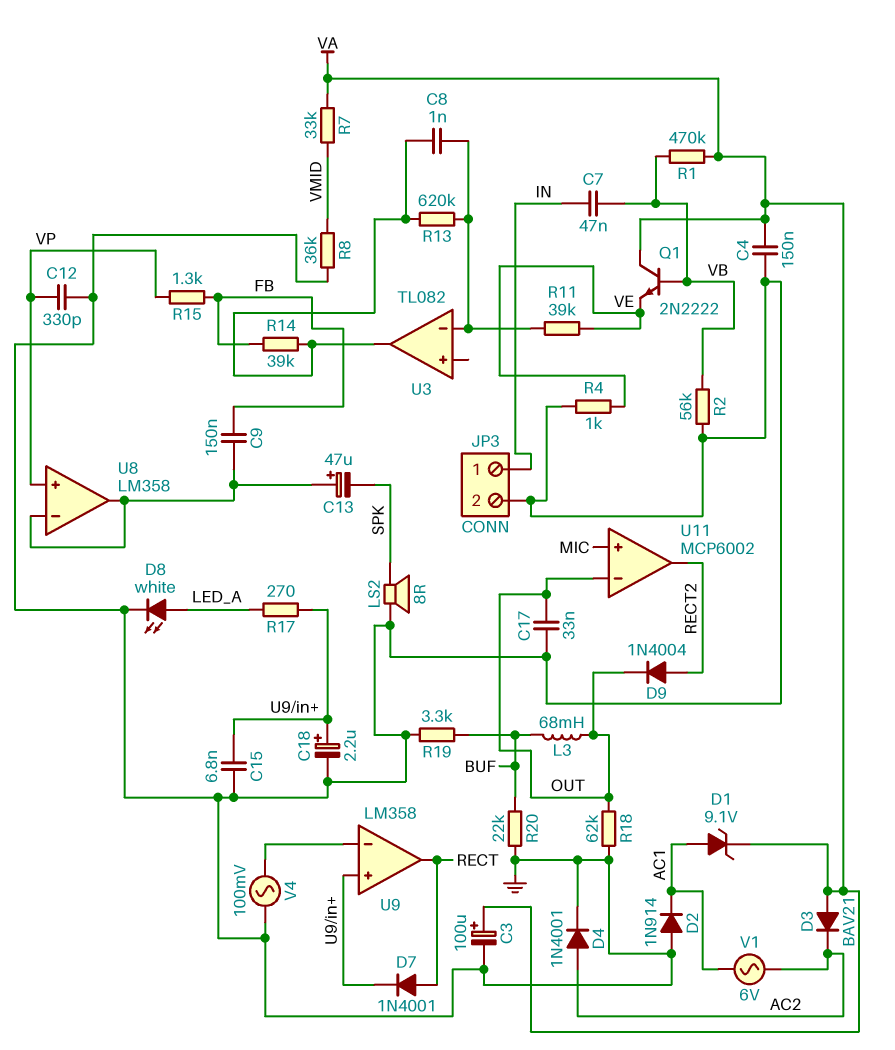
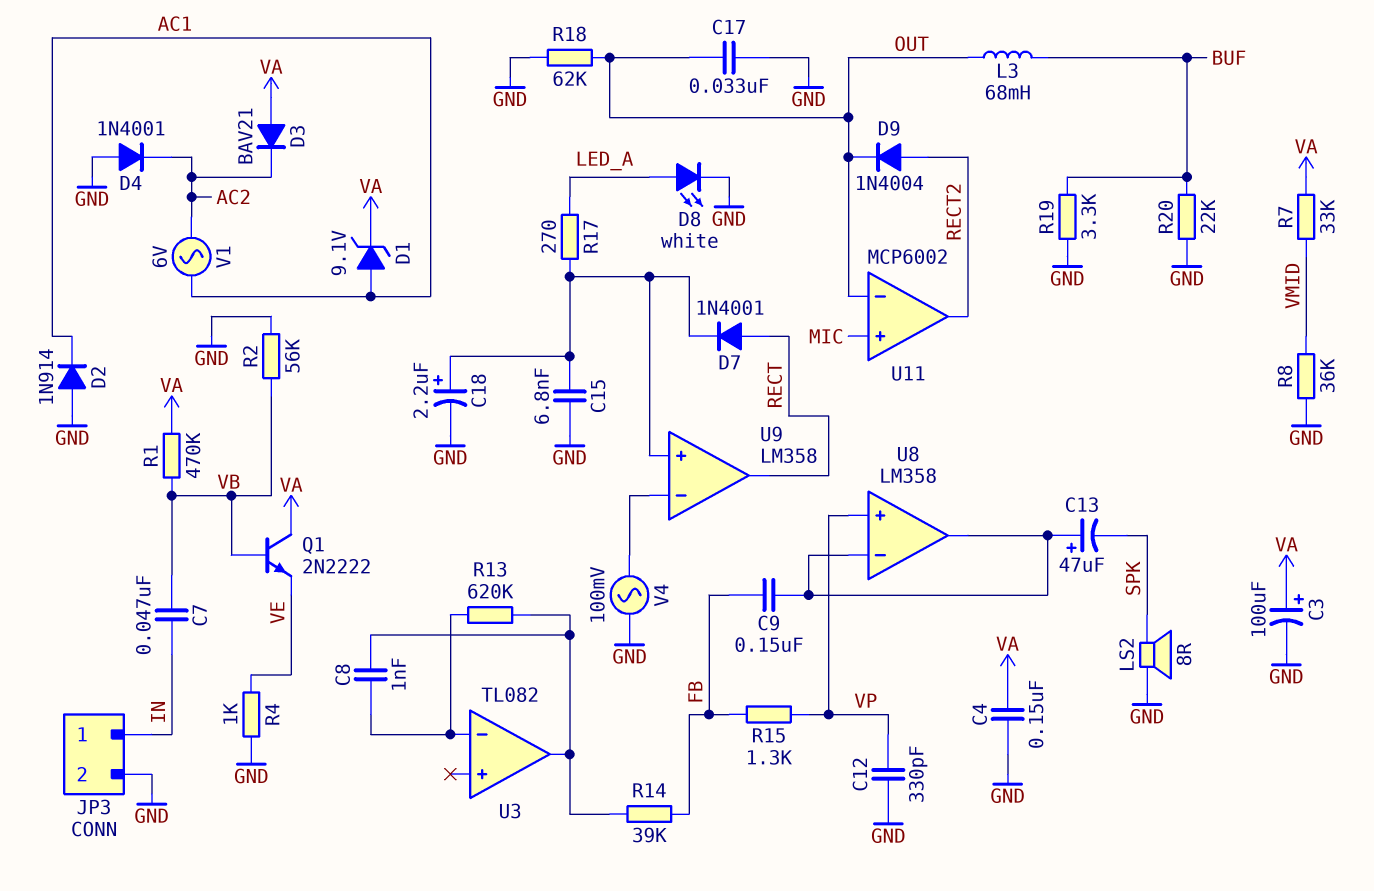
D4: diode 1N4001 (A AC2, K GND) -> diode 1N4001 (A GND, K AC2)
R11: 39k (U3/in-, VE) -> none

